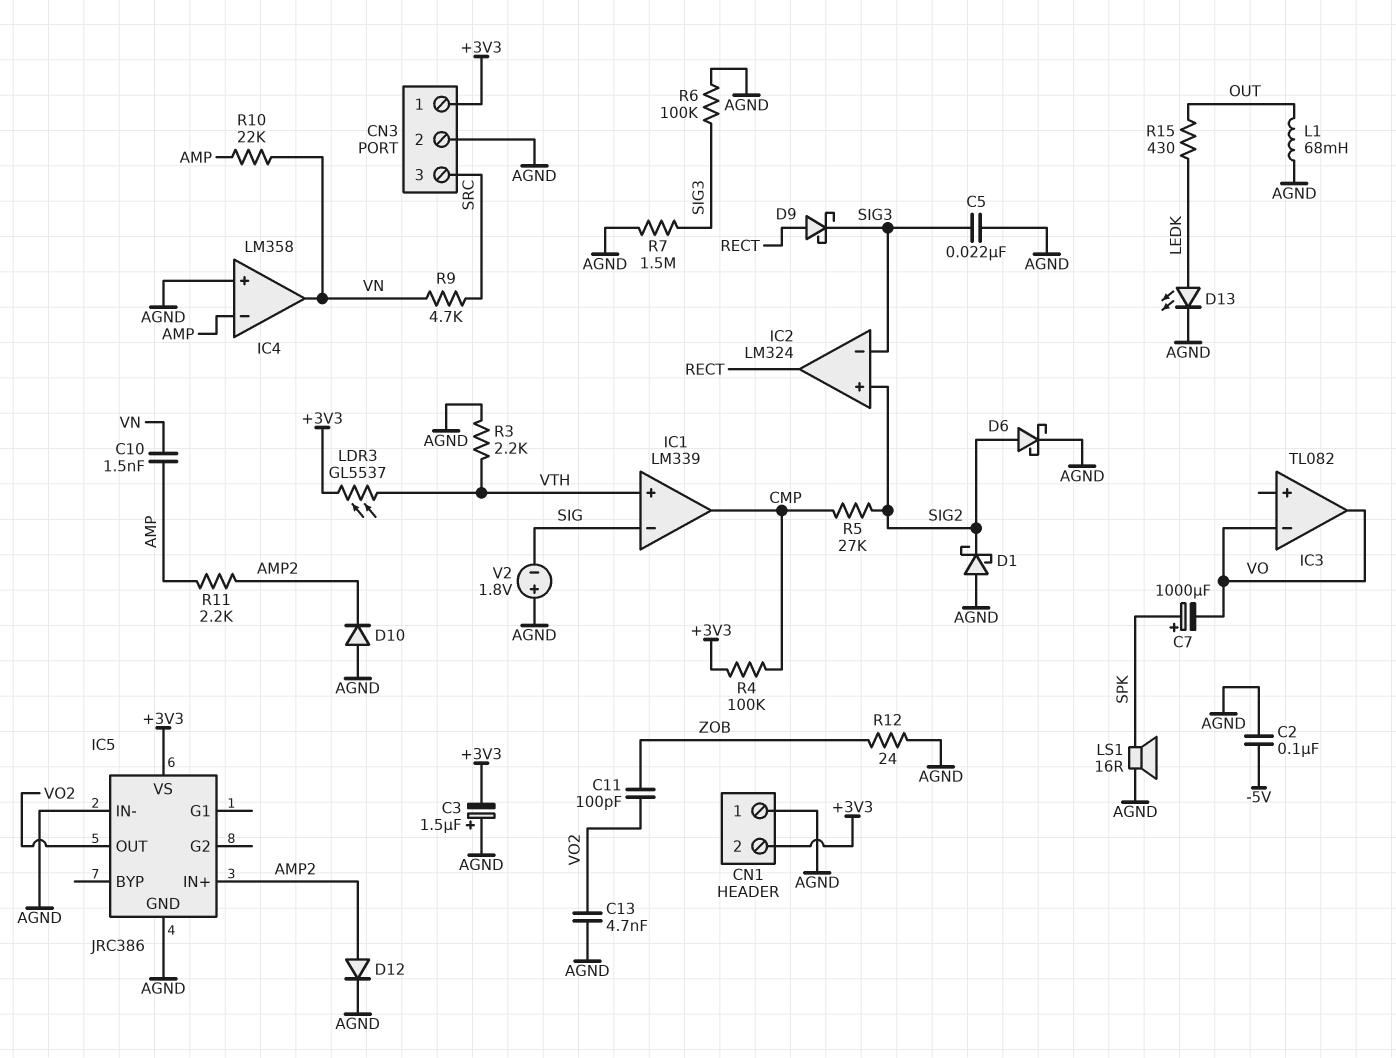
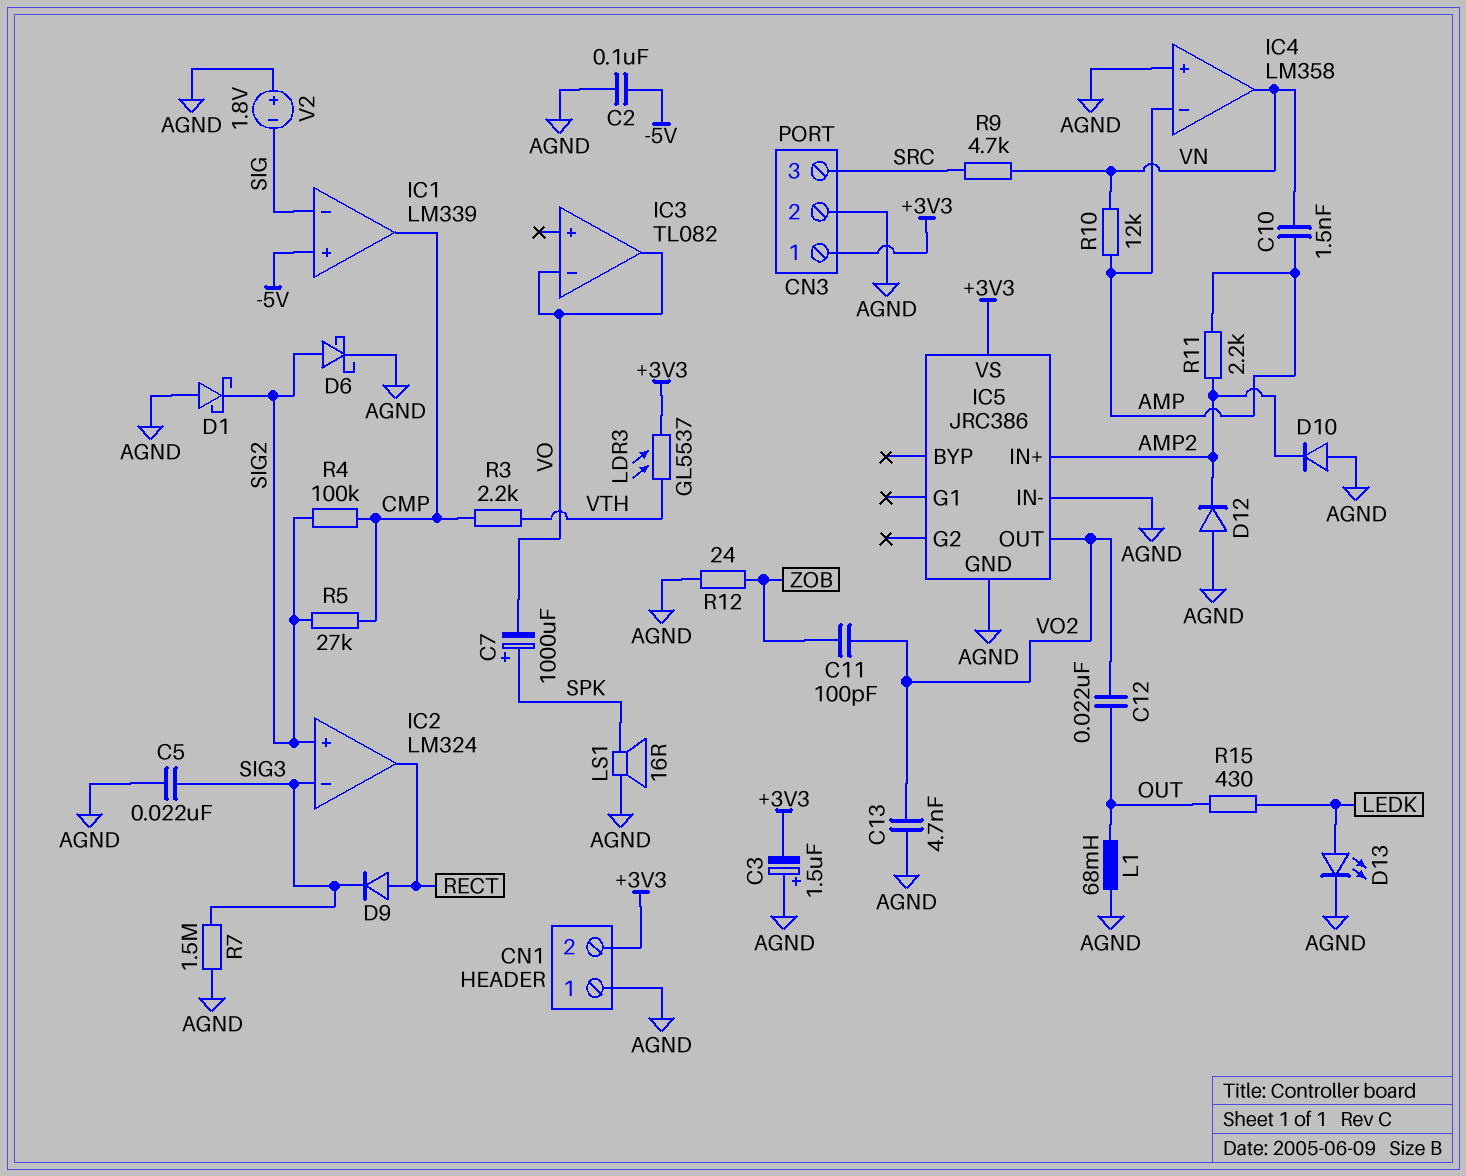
C12: none -> 22nF (OUT, VO2)
D9: schottky (A RECT, K SIG3) -> diode (A RECT, K SIG3)
D12: diode (A AMP2, K AGND) -> diode (A AGND, K AMP2)
IC1 pin in+: VTH -> -5V
R3: 2.2k (AGND, VTH) -> 2.2k (CMP, VTH)
R4: 100k (+3V3, CMP) -> 100k (CMP, SIG2)
R6: 100k (AGND, SIG3) -> none
R10: 22k (AMP, VN) -> 12k (AMP, VN)

